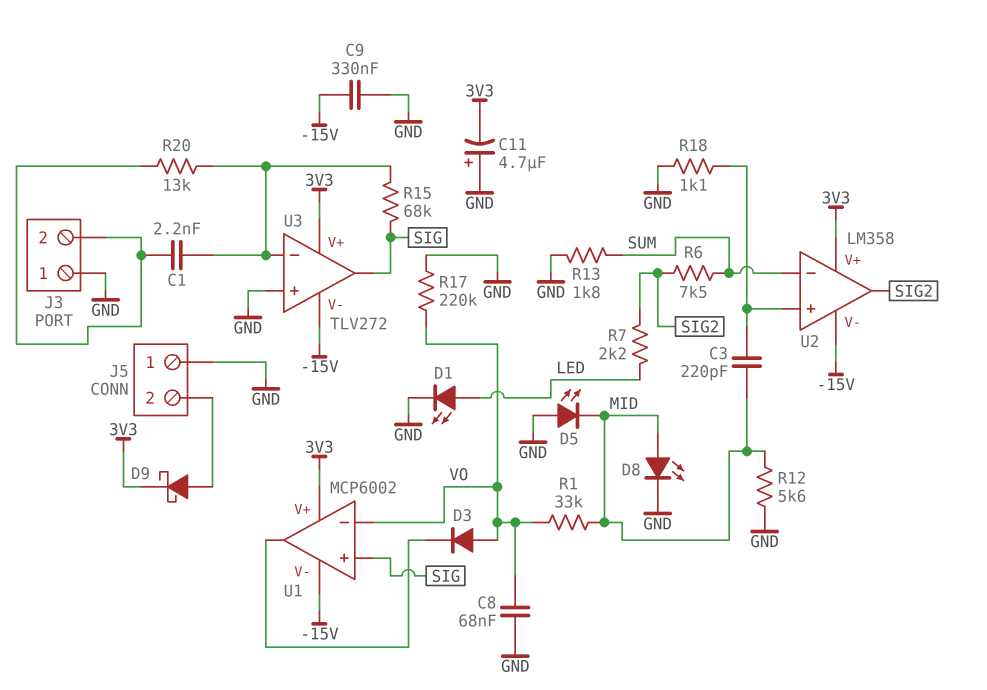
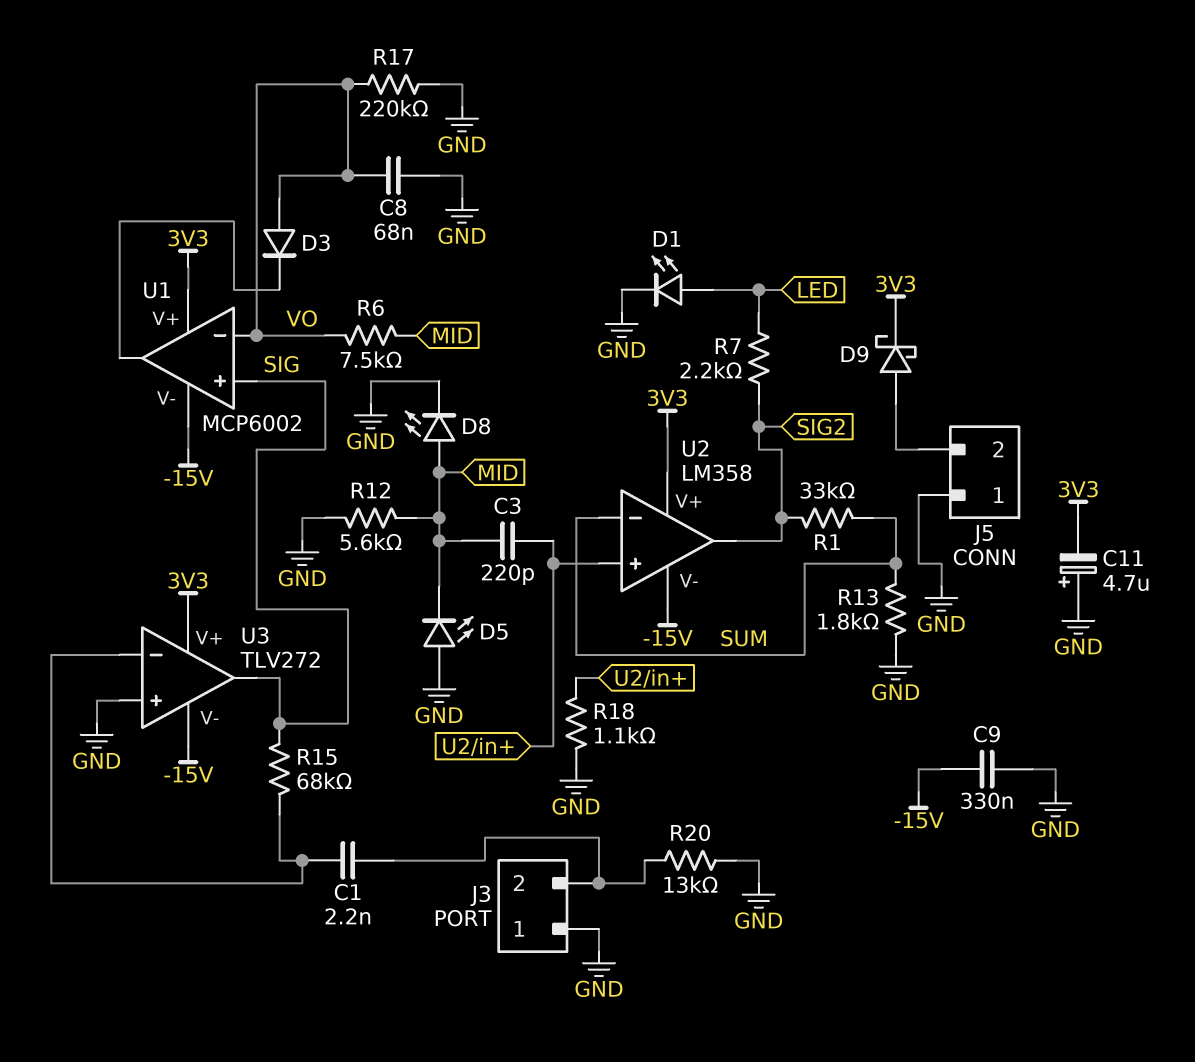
R1: 33k (MID, VO) -> 33k (SIG2, SUM)
R6: 7.5k (SIG2, SUM) -> 7.5k (MID, VO)
R20: 13k (J3/2, U3/in-) -> 13k (GND, J3/2)

